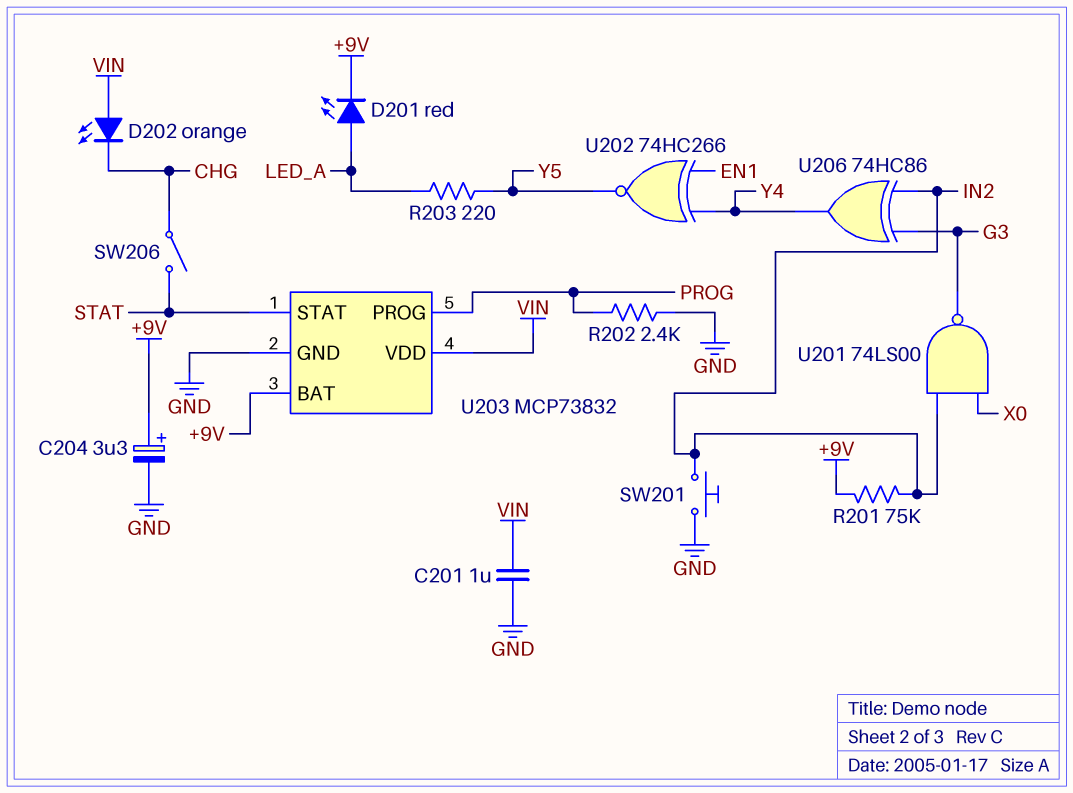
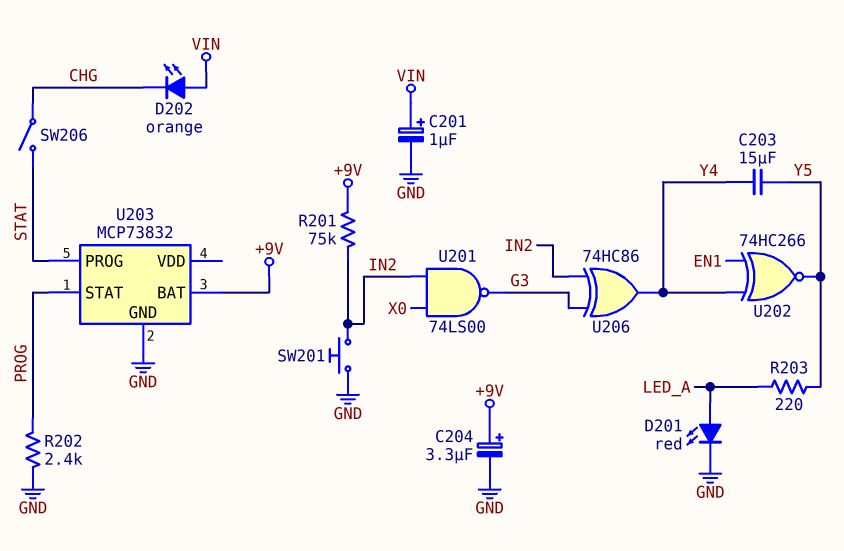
C201: 1uF (GND, VIN) -> 1uF (plus VIN, minus GND)
C203: none -> 15uF (Y4, Y5)
D201: LED red (A LED_A, K +9V) -> LED red (A LED_A, K GND)
U203 pin PROG: PROG -> STAT
U203 pin STAT: STAT -> PROG
U203 pin VDD: VIN -> none

